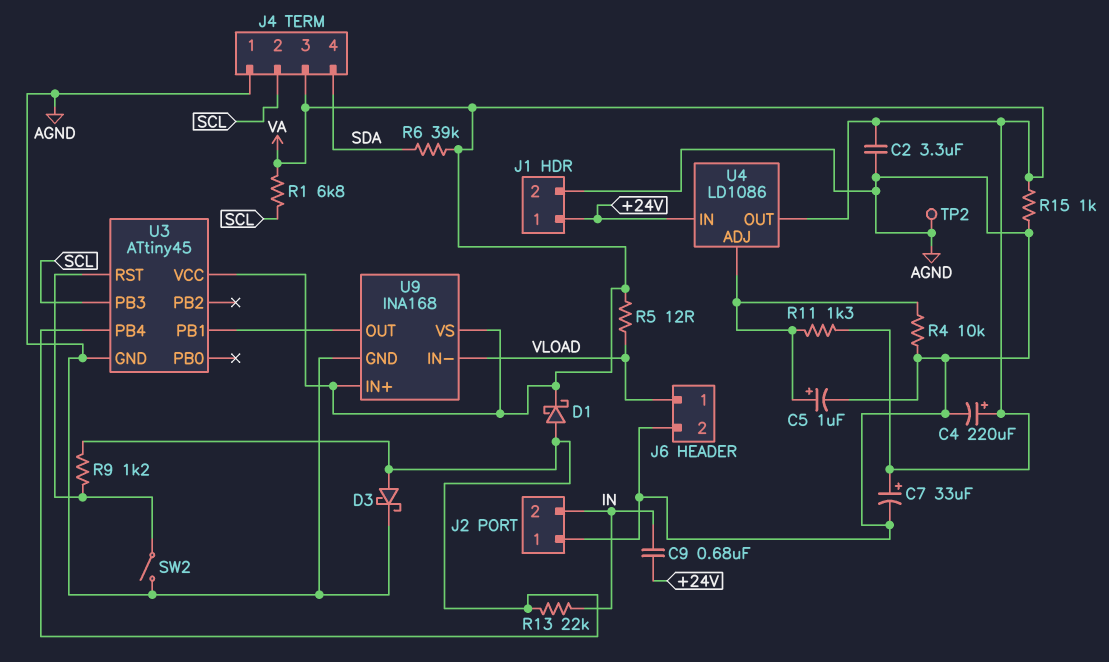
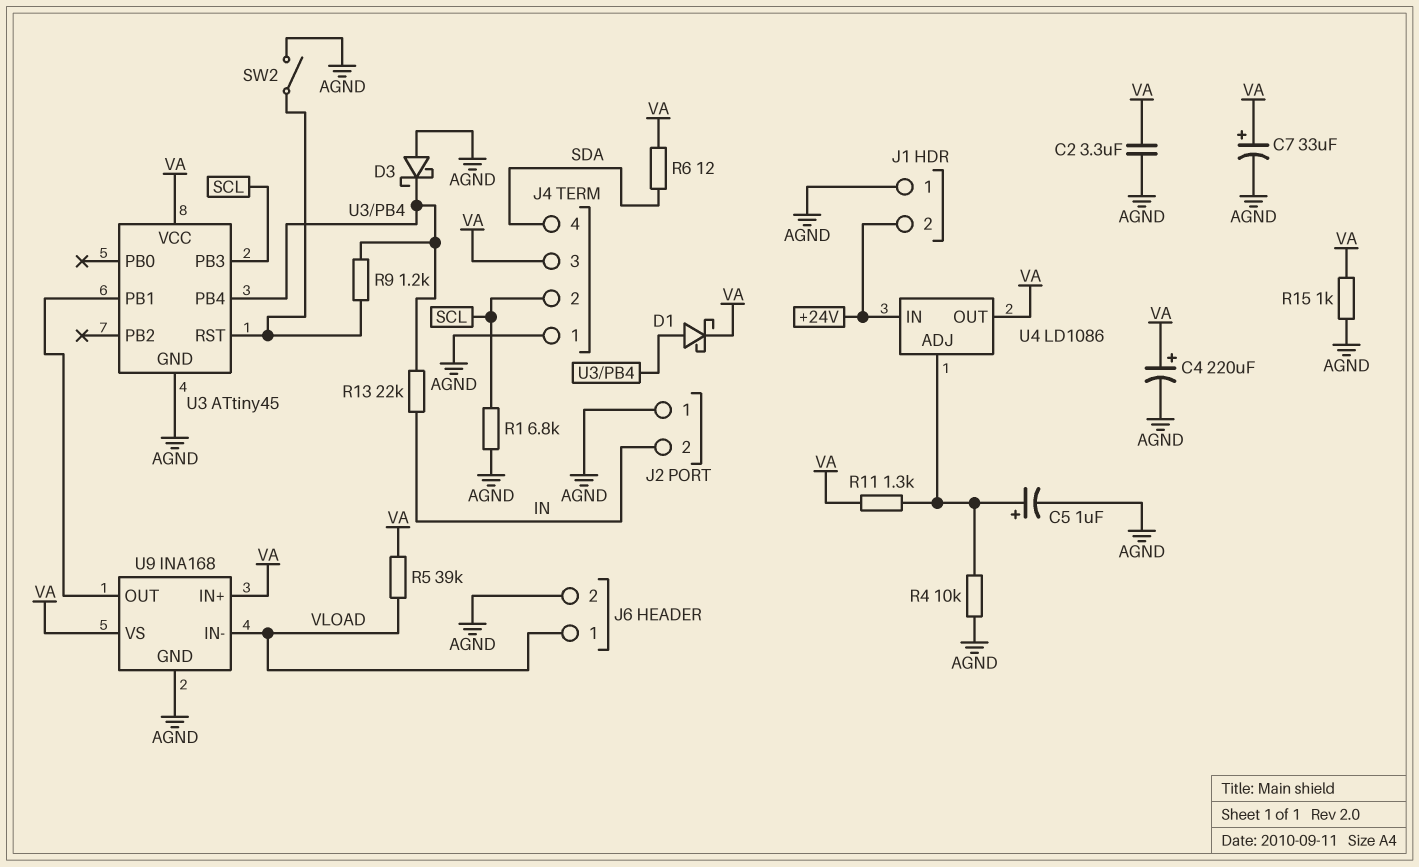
C9: 680nF (+24V, IN) -> none
D3: schottky (A U3/PB4, K AGND) -> schottky (A AGND, K U3/PB4)
J1 pin 1: +24V -> AGND
J1 pin 2: AGND -> +24V
R1: 6.8k (SCL, VA) -> 6.8k (AGND, SCL)
R5: 12 (VA, VLOAD) -> 39k (VA, VLOAD)
R6: 39k (SDA, VA) -> 12 (SDA, VA)
TP2: test point (AGND) -> none

